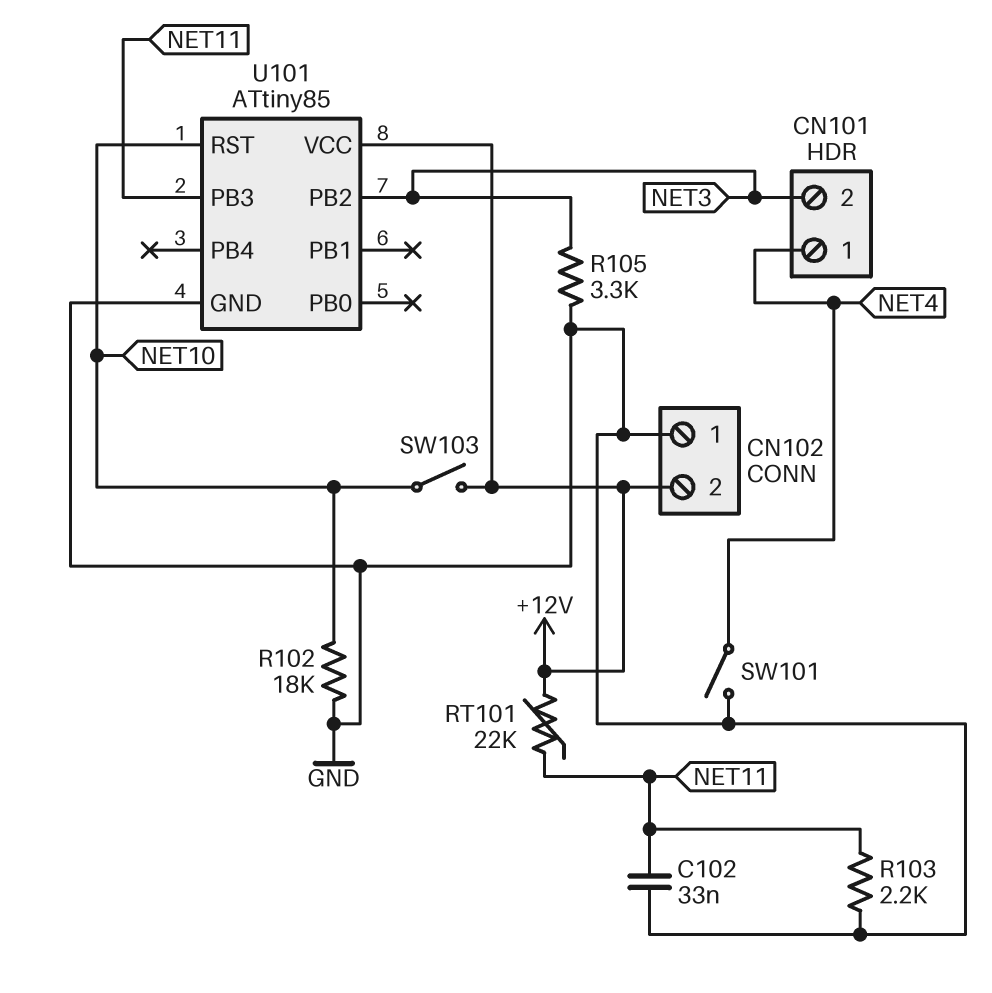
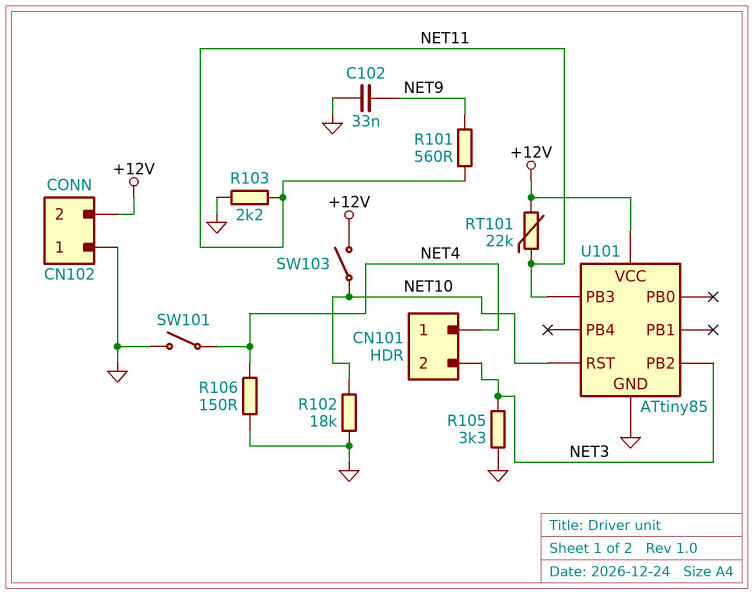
C102: 33nF (GND, NET11) -> 33nF (GND, NET9)
R101: none -> 560 (NET9, NET11)
R106: none -> 150 (GND, NET4)

